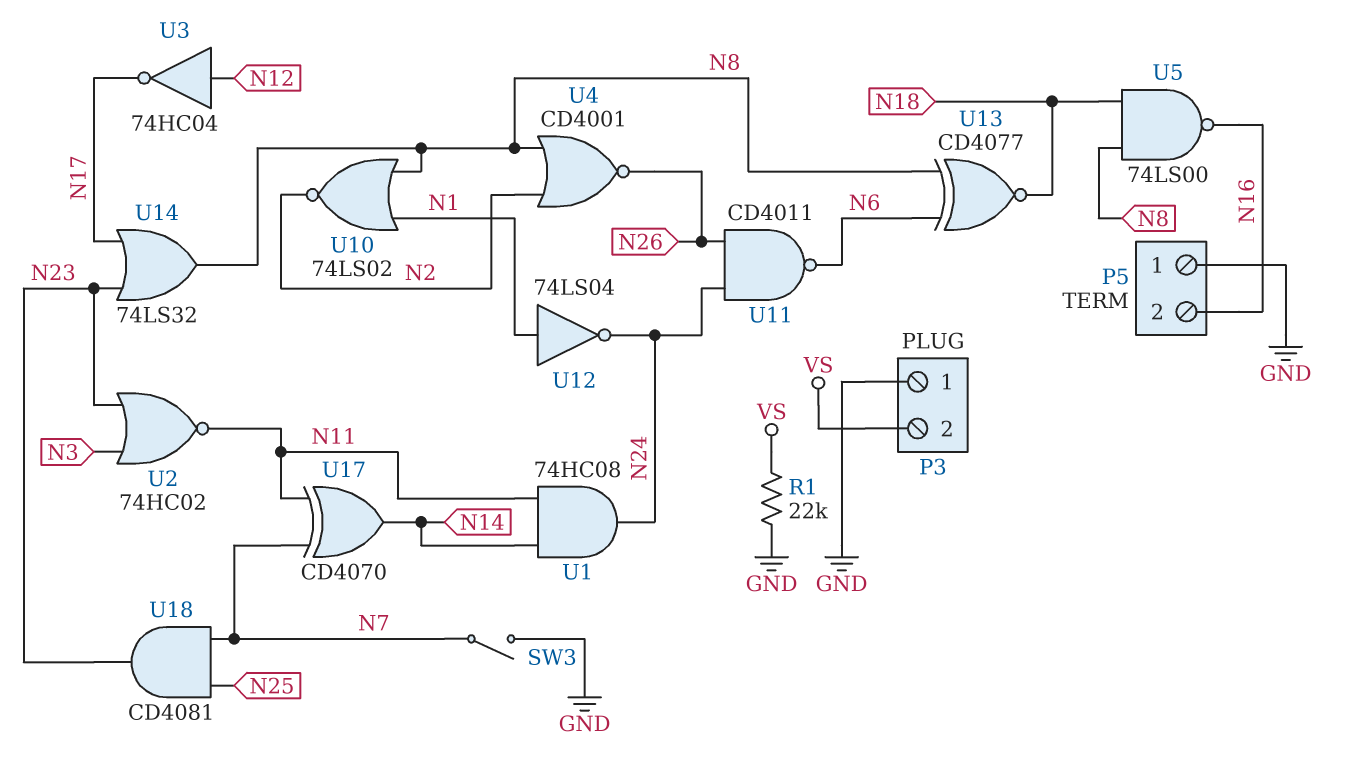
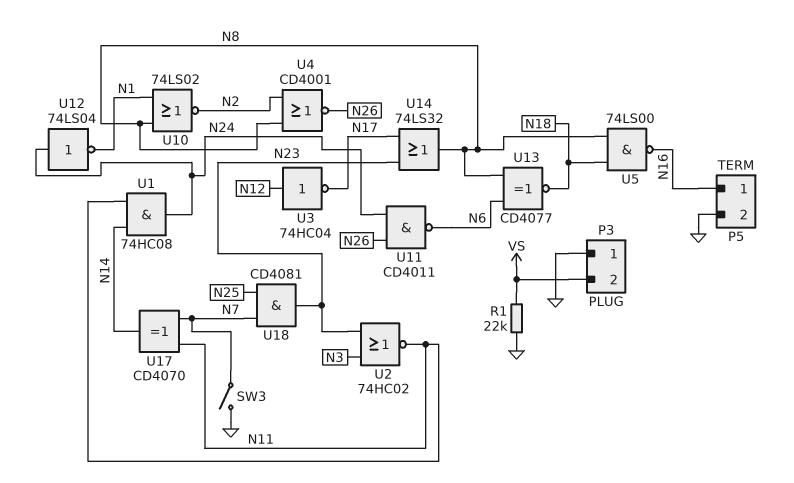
P5 pin 1: GND -> N16
P5 pin 2: N16 -> GND
U12: NOT 74LS04 (in N1, out N24) -> NOT 74LS04 (in N24, out N1)

